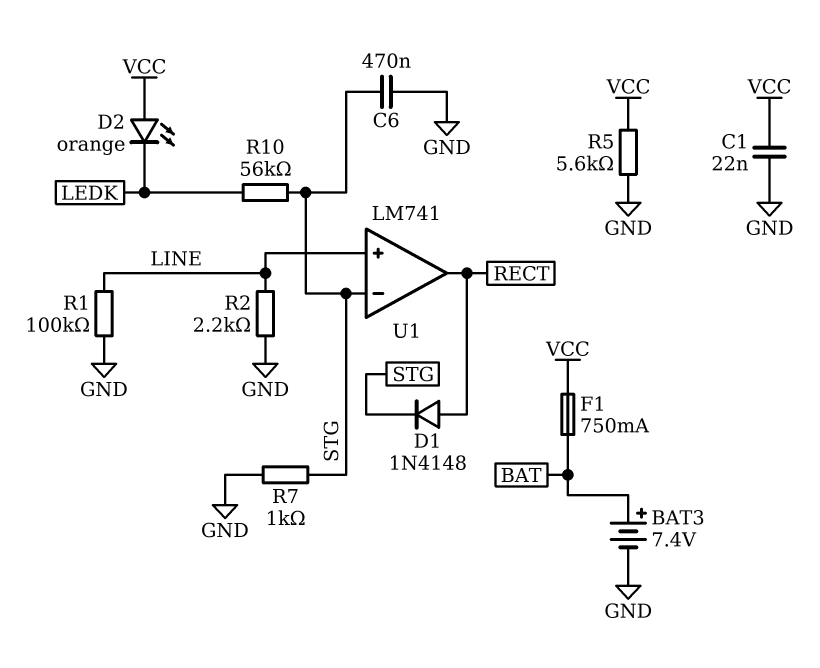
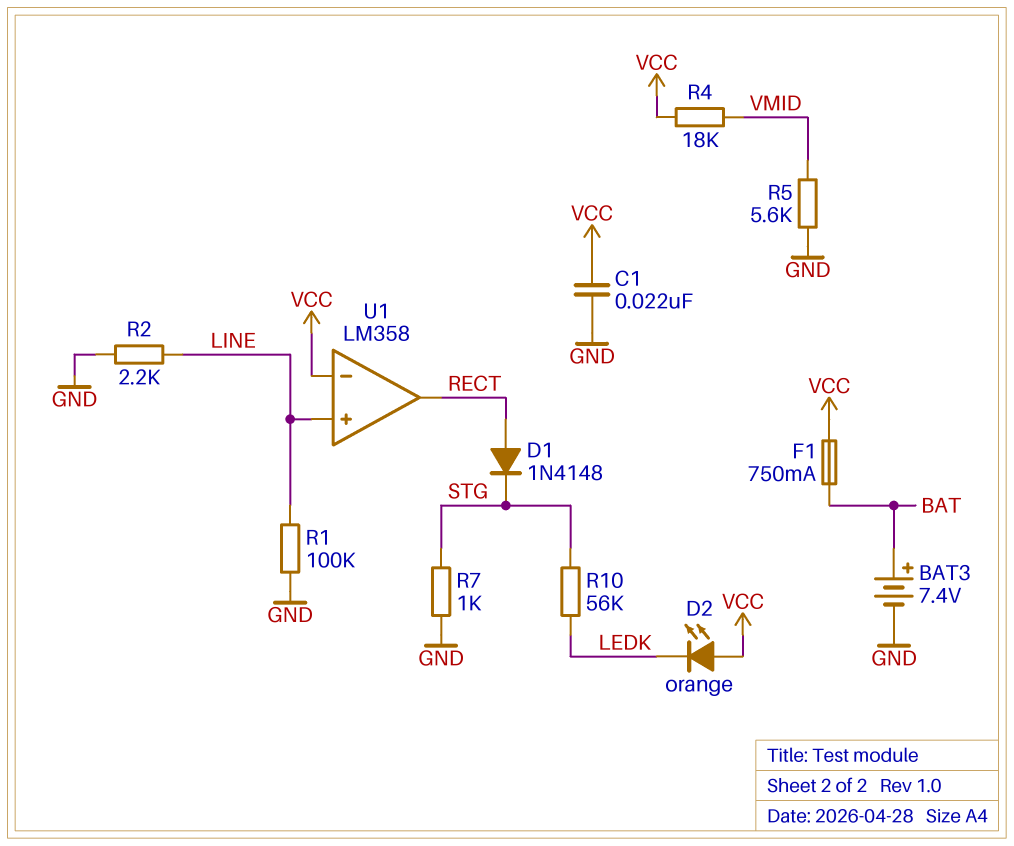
C6: 470nF (GND, STG) -> none
R4: none -> 18k (VCC, VMID)
R5: 5.6k (GND, VCC) -> 5.6k (GND, VMID)
U1: LM741 -> LM358
U1 pin in-: STG -> VCC

